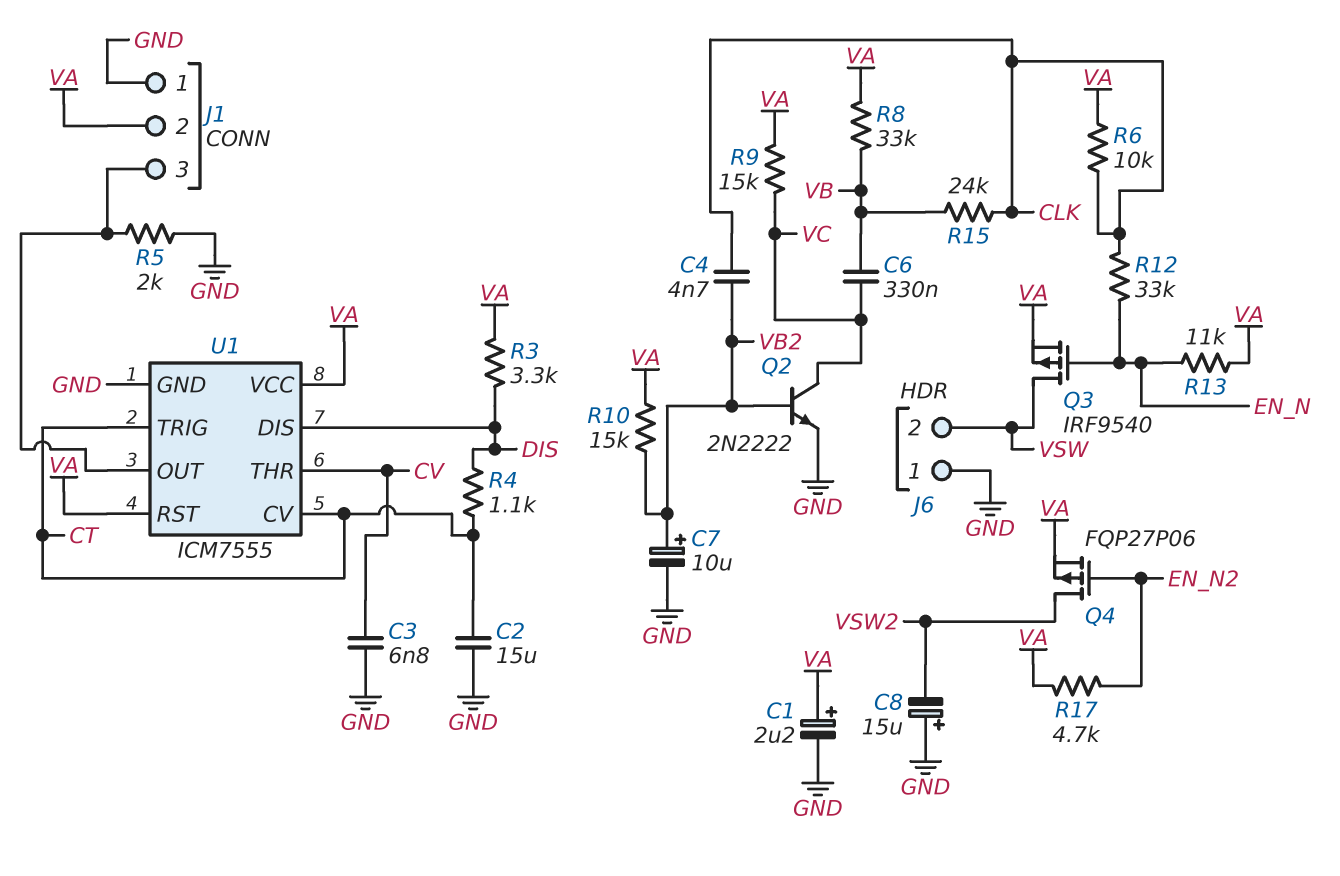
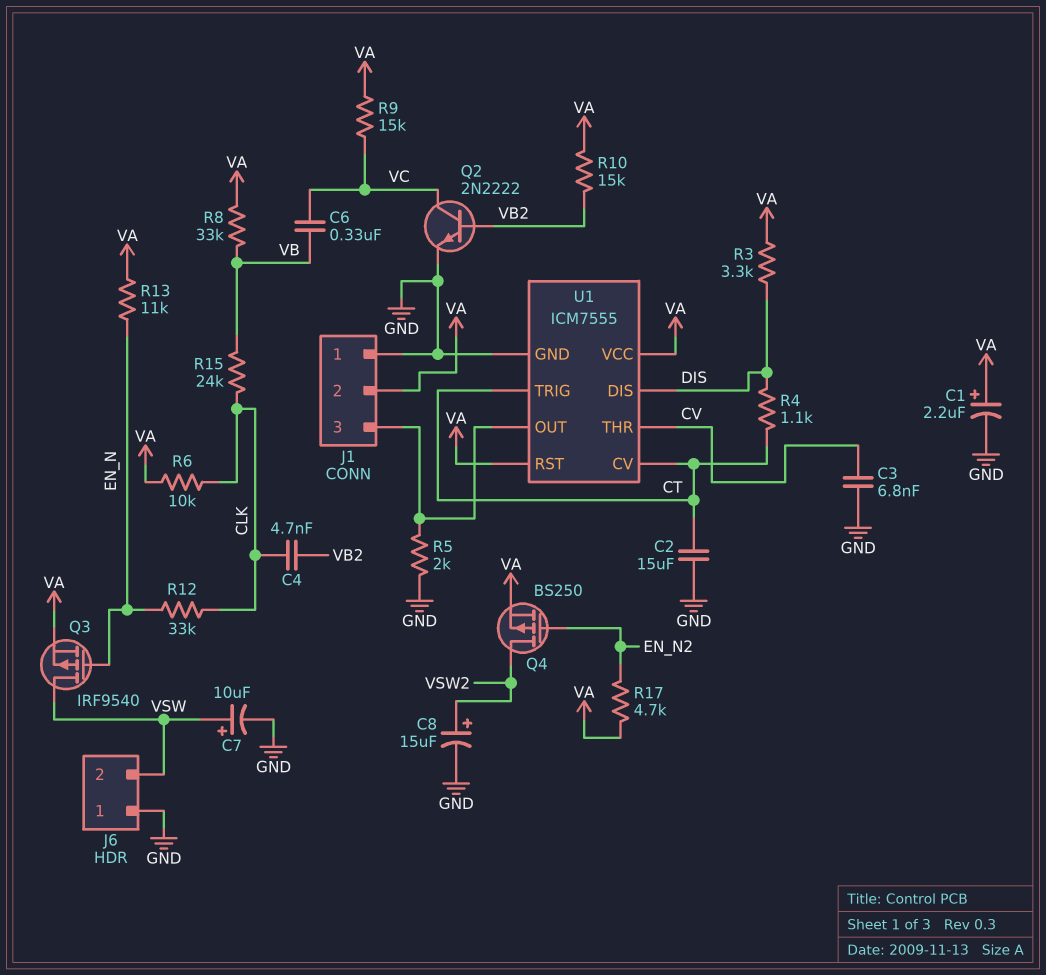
C7: 10uF (plus VB2, minus GND) -> 10uF (plus VSW, minus GND)
C8: 15uF (plus GND, minus VSW2) -> 15uF (plus VSW2, minus GND)
Q4: PMOS FQP27P06 (G EN_N2, D VSW2, S VA) -> PMOS BS250 (G EN_N2, D VSW2, S VA)

